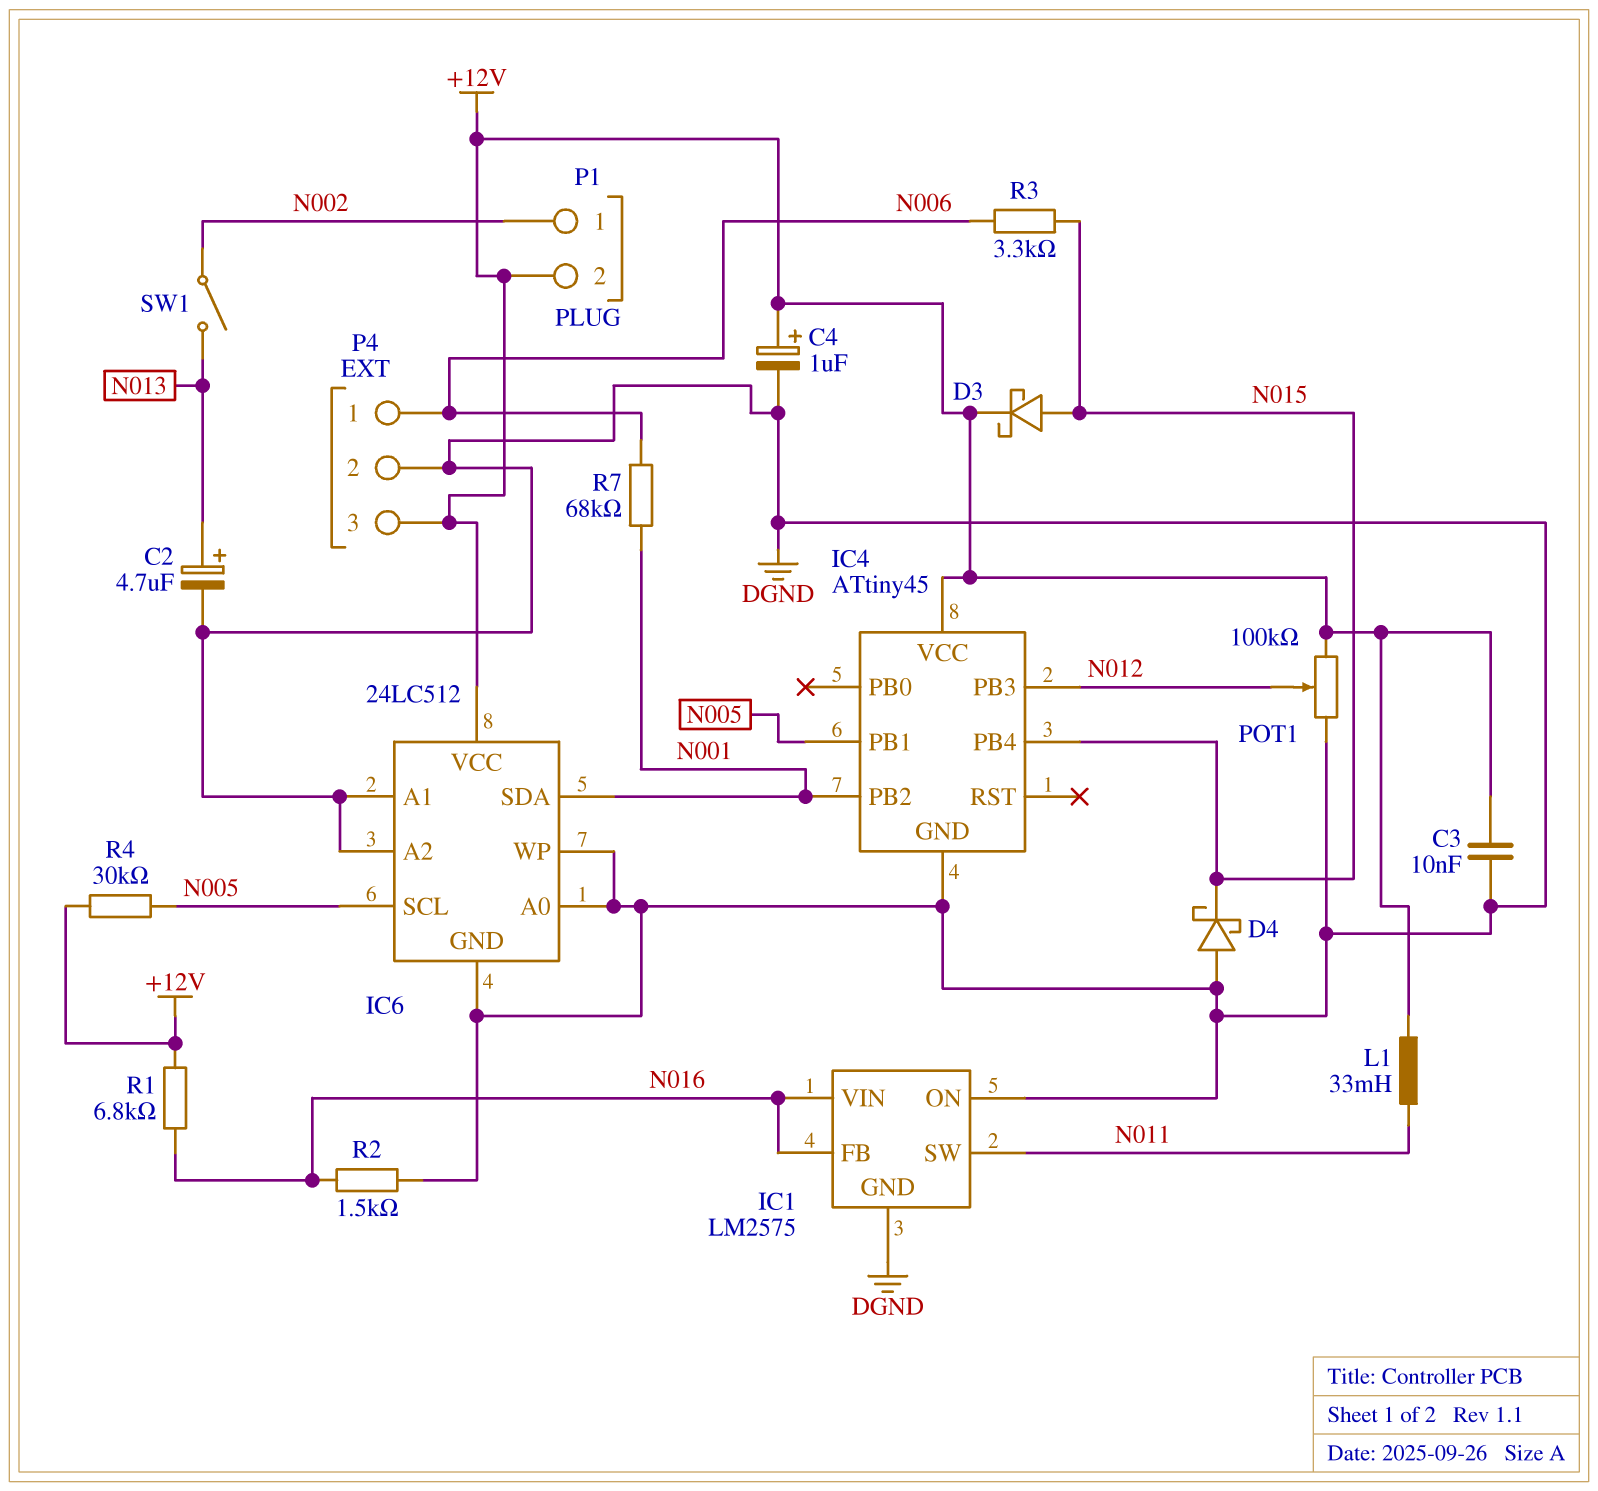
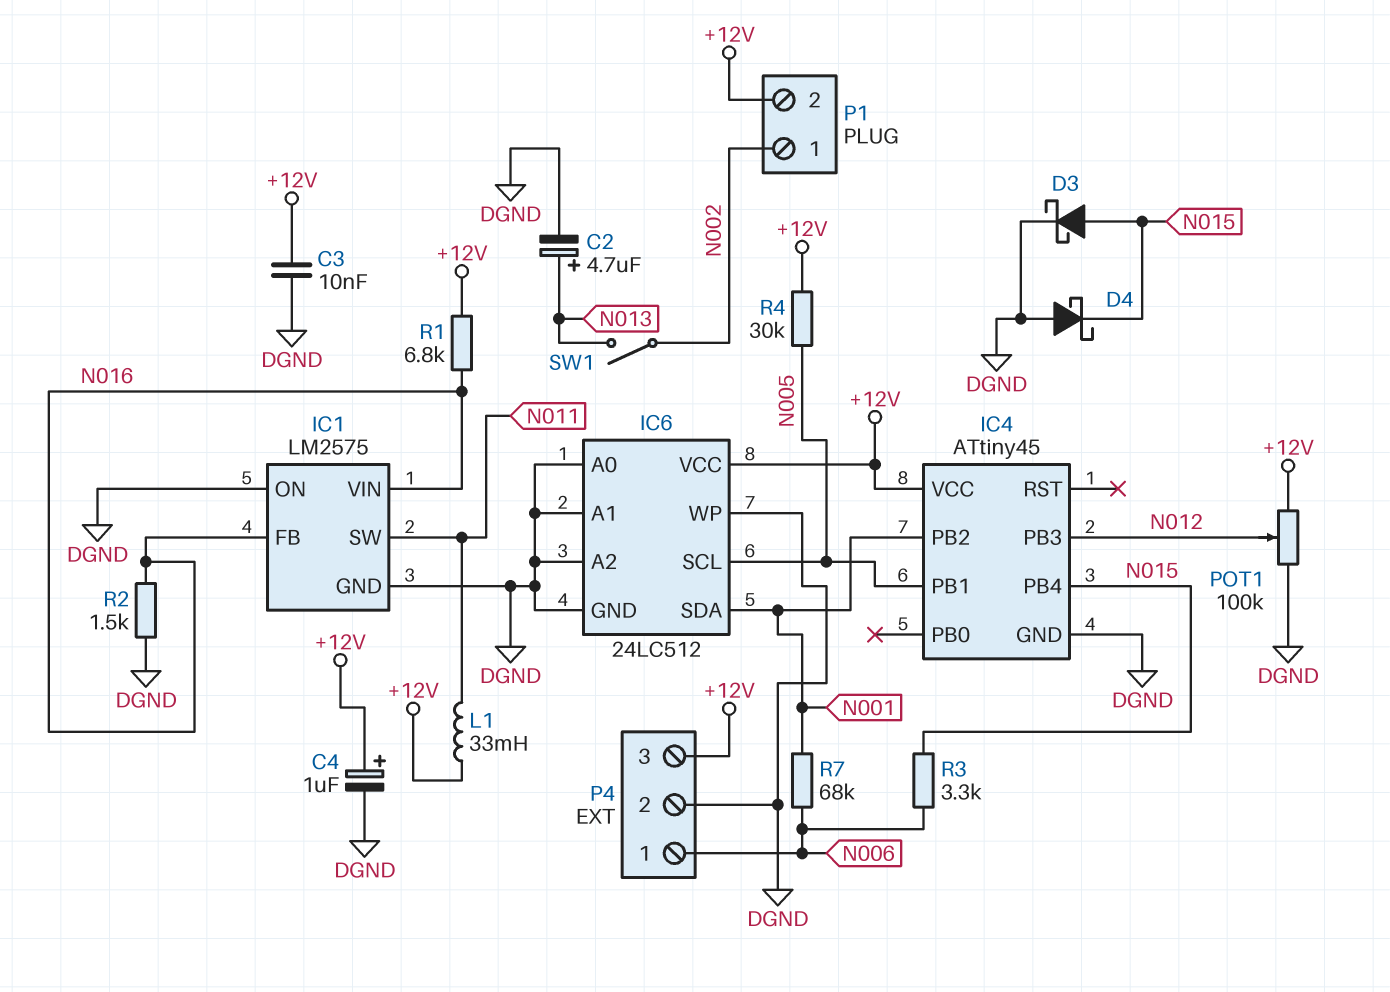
D3: schottky (A N015, K +12V) -> schottky (A N015, K DGND)

